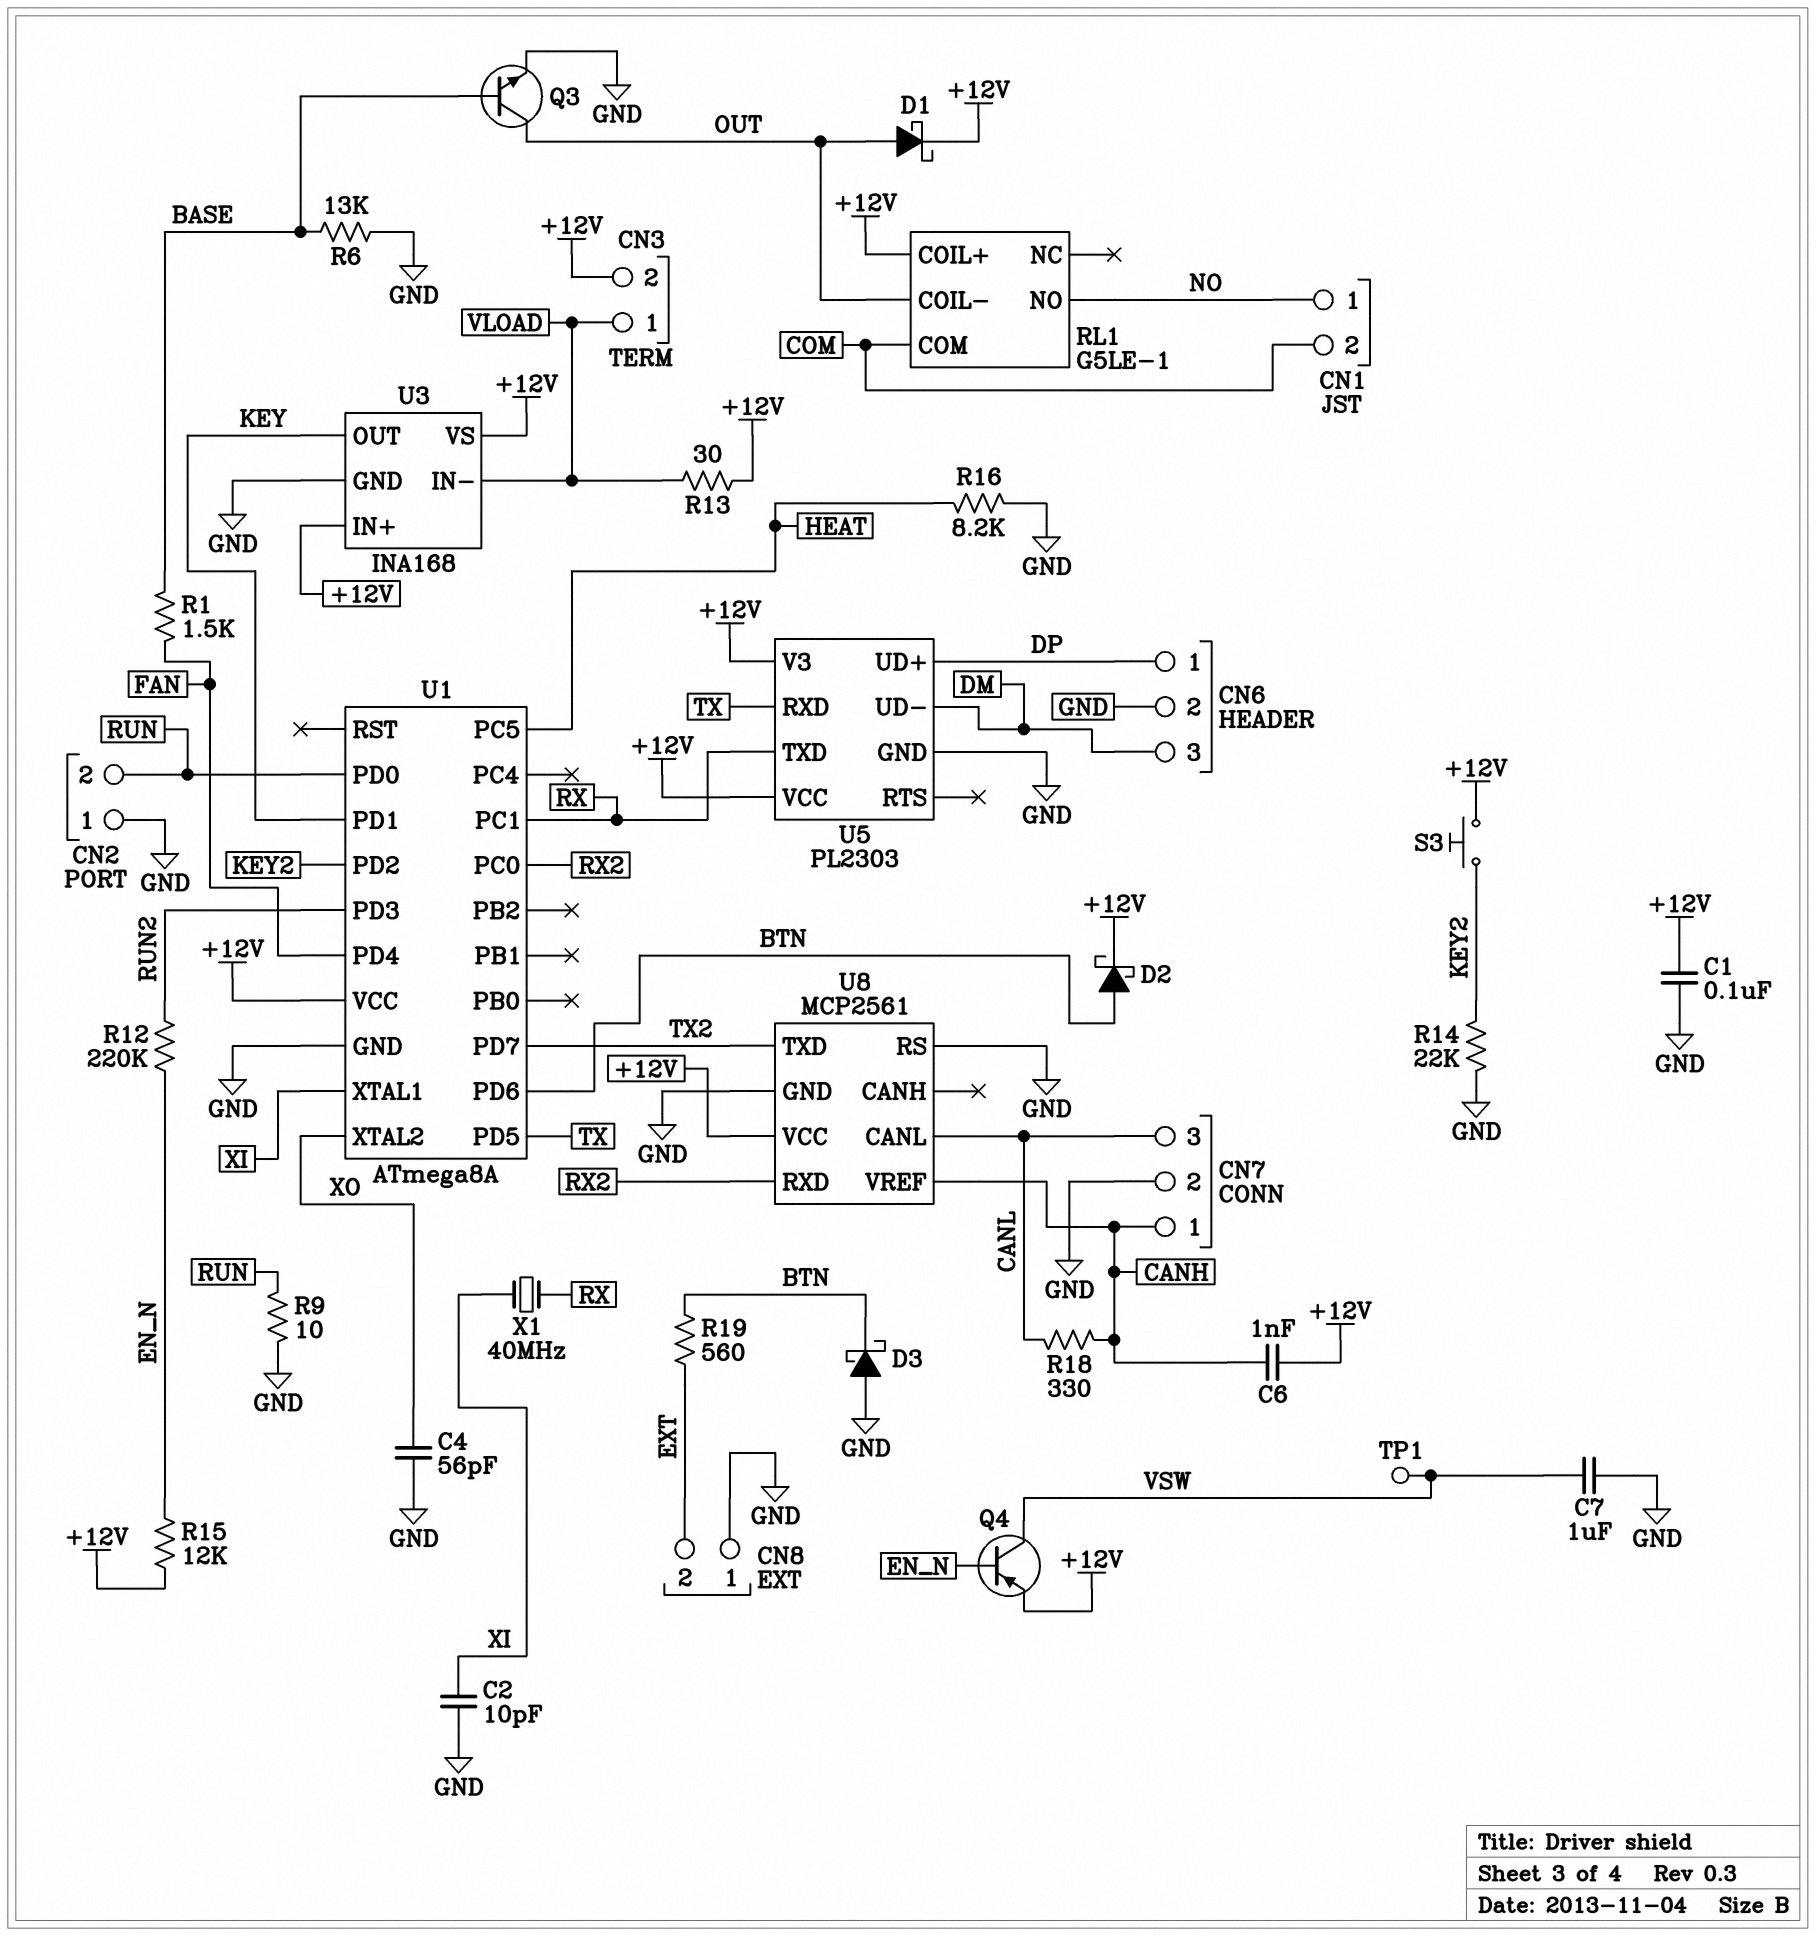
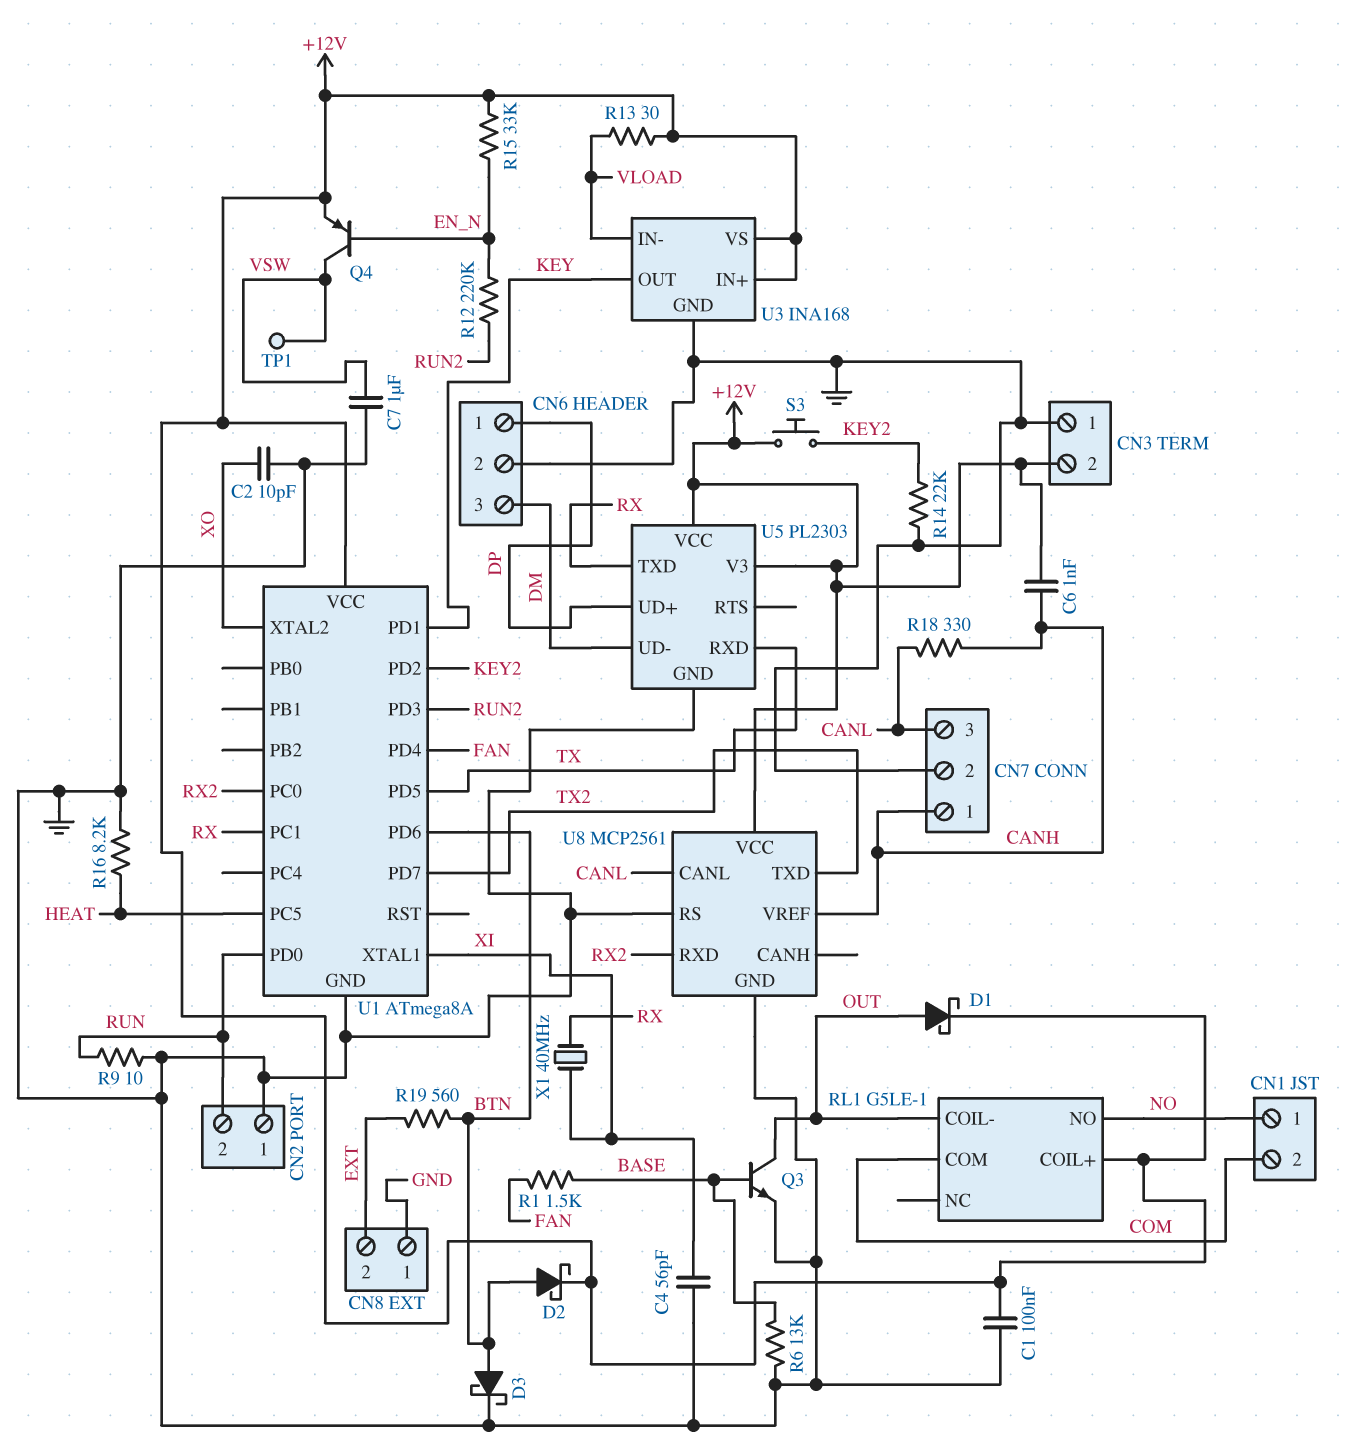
C2: 10pF (GND, XI) -> 10pF (GND, XO)
C4: 56pF (GND, XO) -> 56pF (GND, XI)
CN3 pin 1: VLOAD -> GND
D3: schottky (A GND, K BTN) -> schottky (A BTN, K GND)
R15: 12k (+12V, EN_N) -> 33k (+12V, EN_N)

